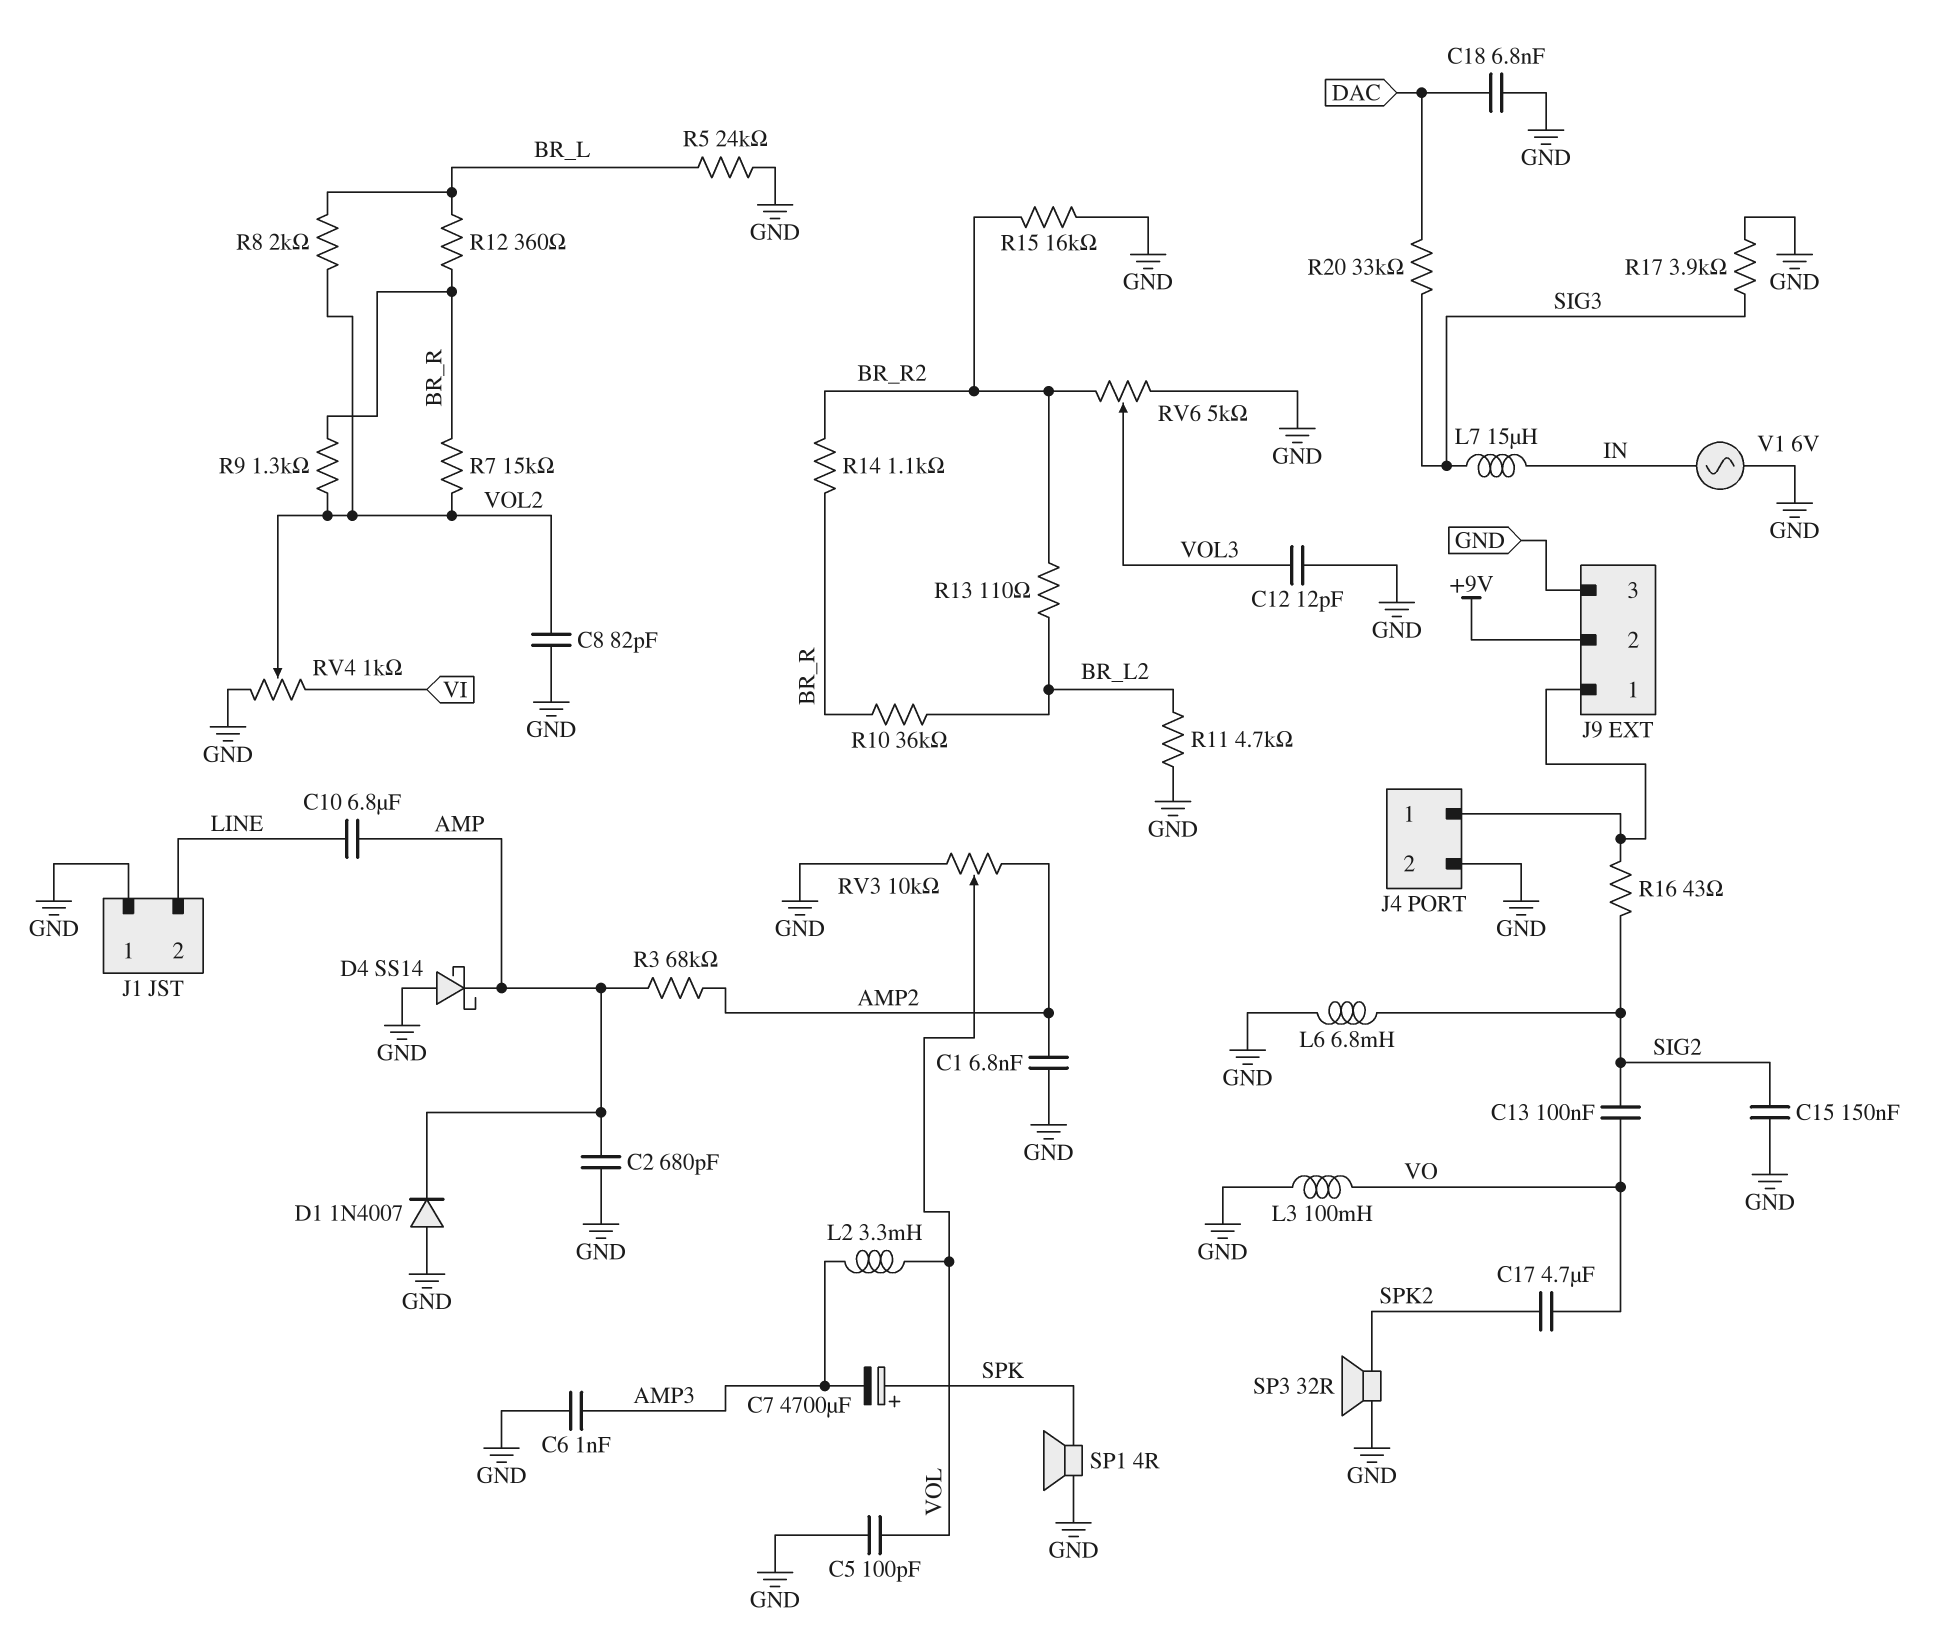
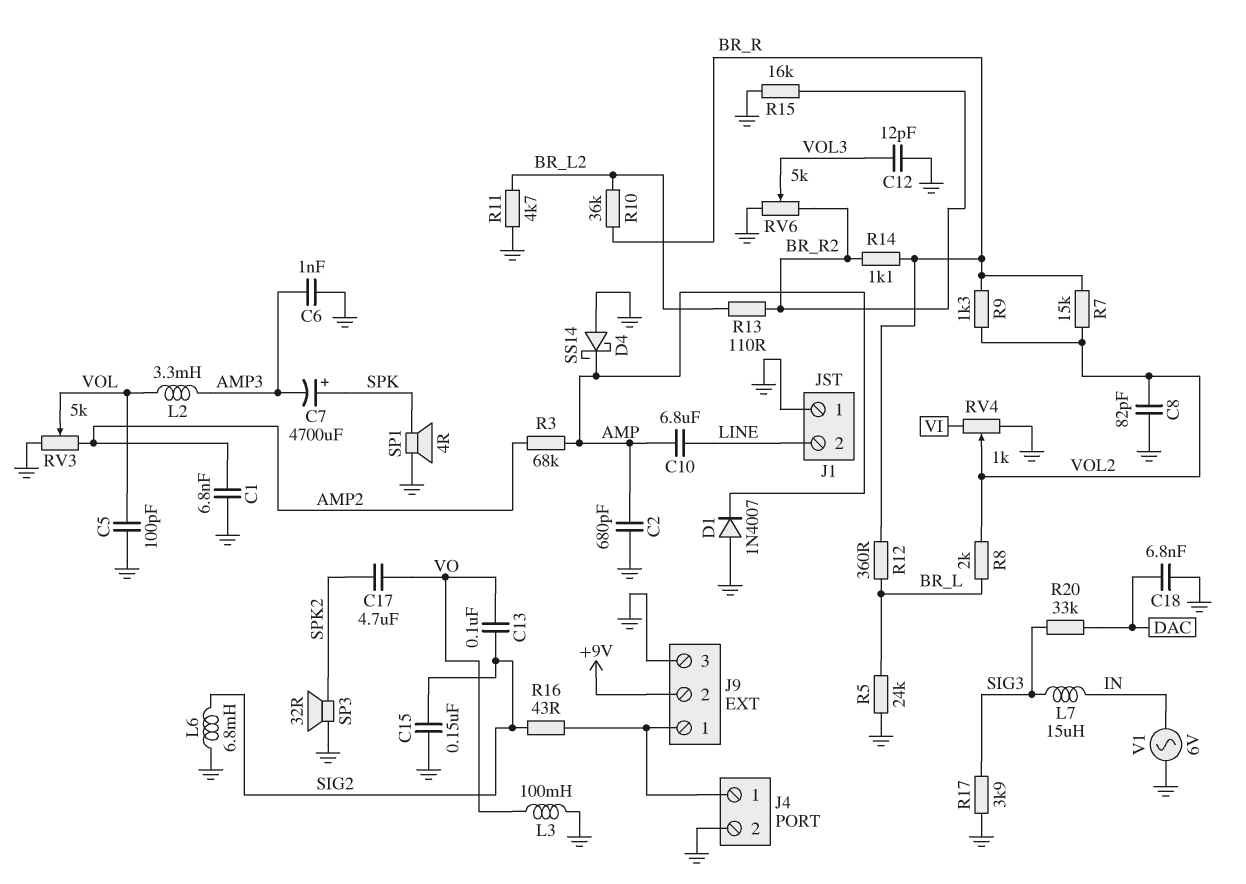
RV3: 10k (AMP2, GND, wiper VOL) -> 5k (AMP2, GND, wiper VOL)

